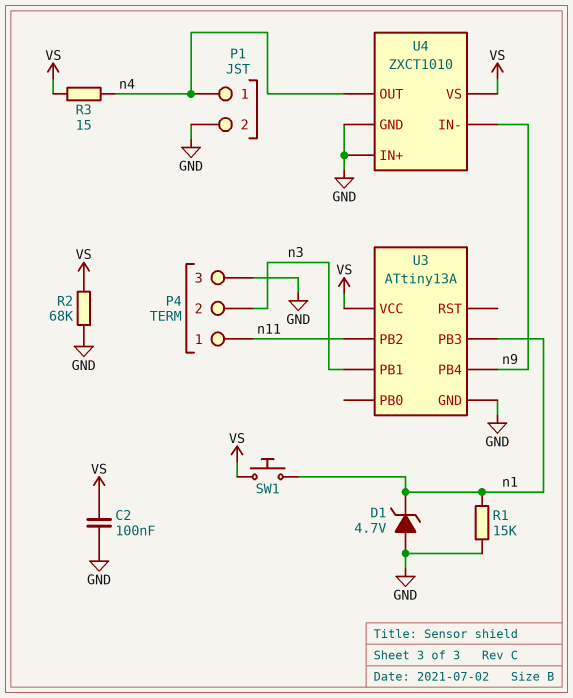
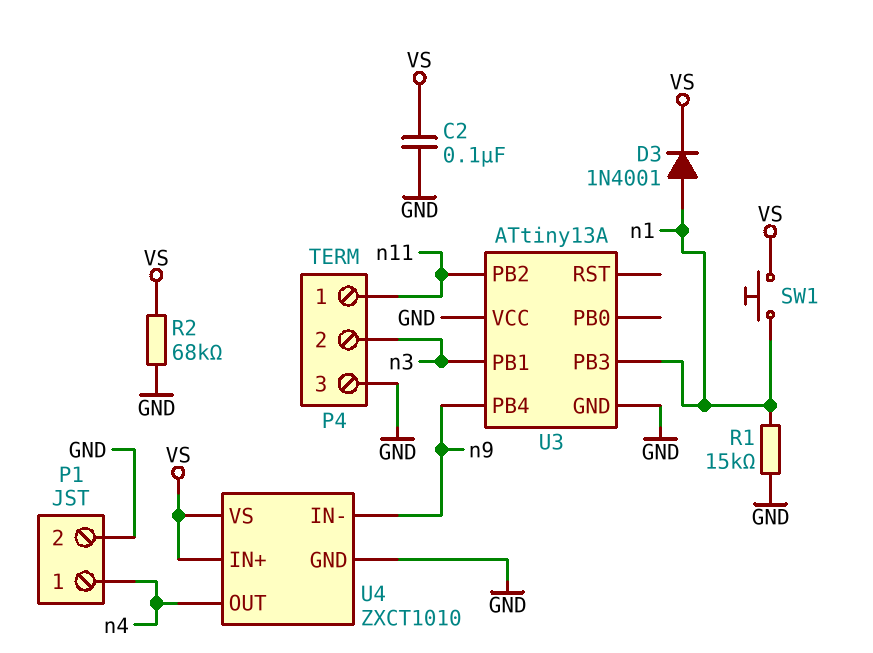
D1: zener 4.7V (A GND, K n1) -> none
D3: none -> diode 1N4001 (A n1, K VS)
R3: 15 (VS, n4) -> none
U3 pin VCC: VS -> GND
U4 pin IN+: GND -> VS

